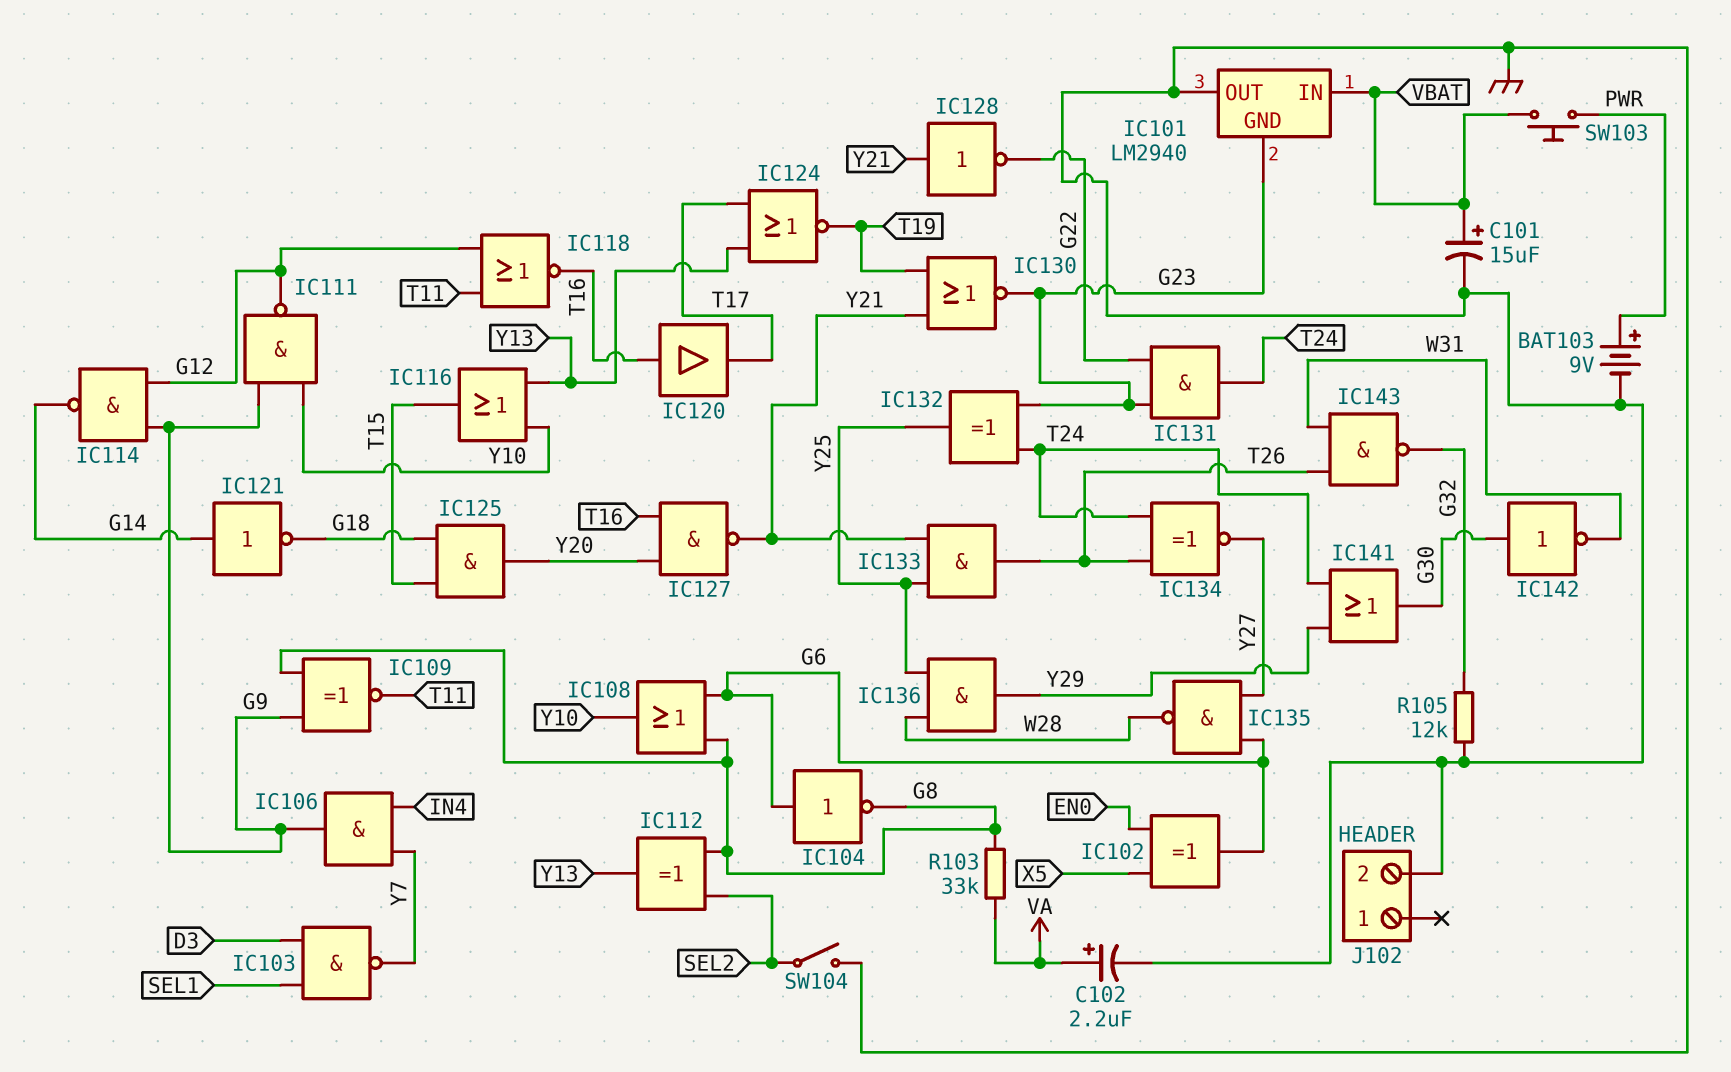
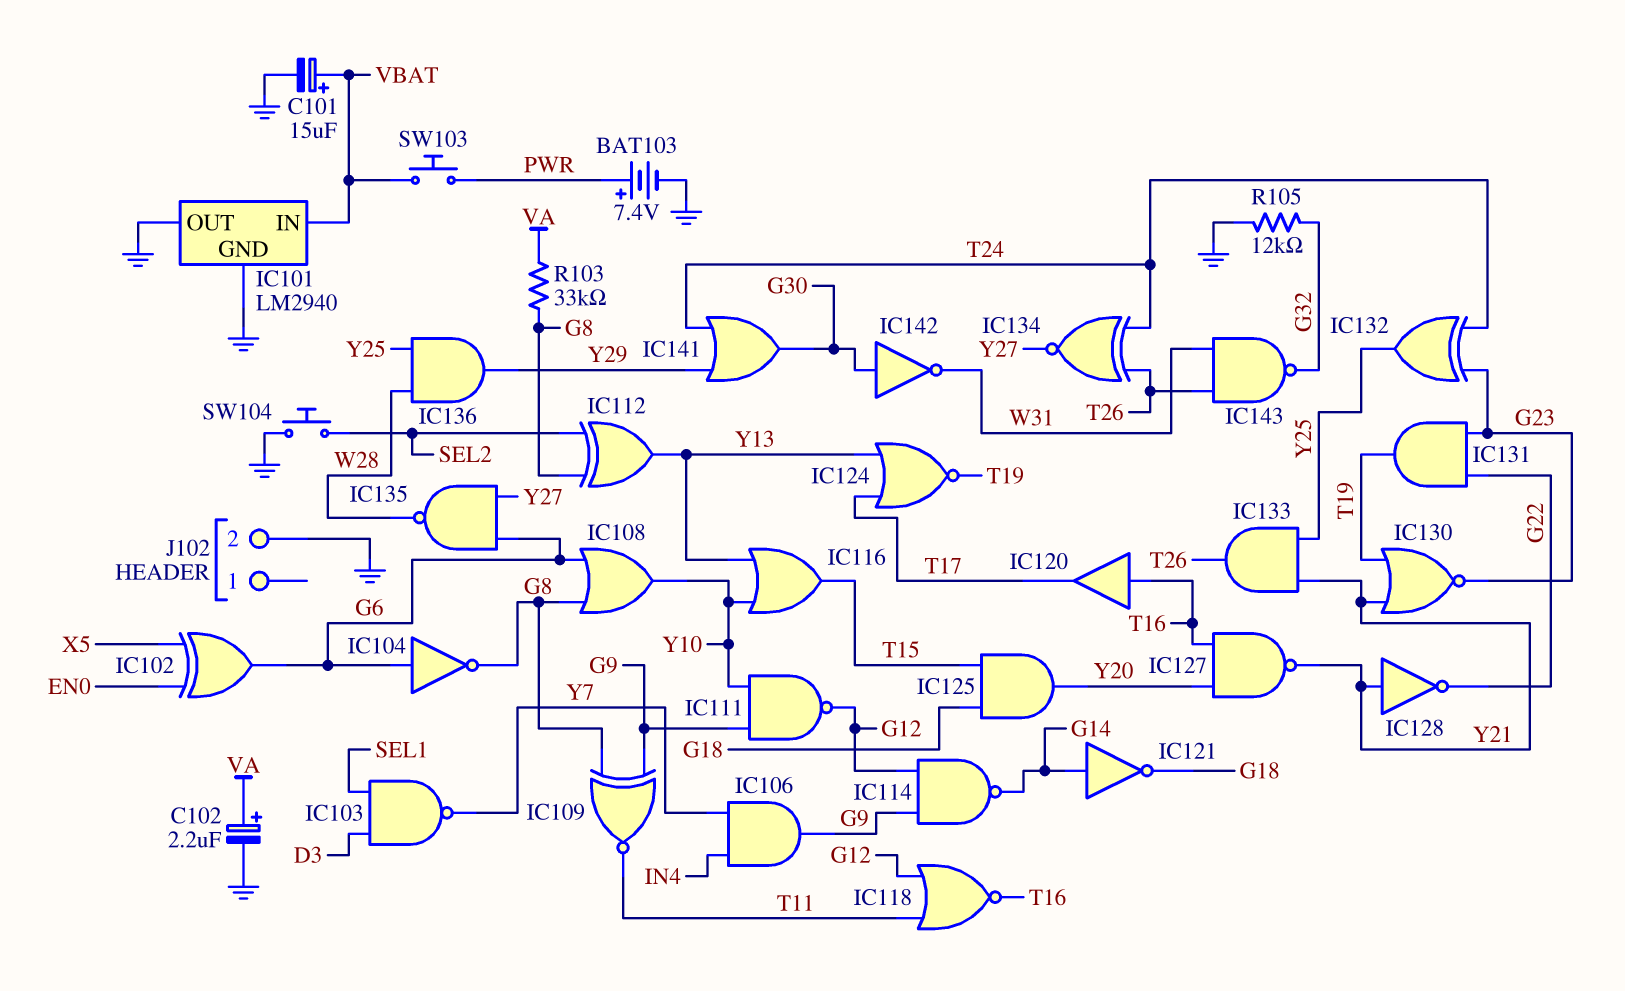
BAT103: 9V (plus PWR, minus GND) -> 7.4V (plus PWR, minus GND)
IC101 pin GND: G23 -> GND
IC131: AND (in G22, in G23, out T24) -> AND (in G22, in G23, out T19)
SW104: switch (GND, SEL2) -> button (GND, SEL2)

